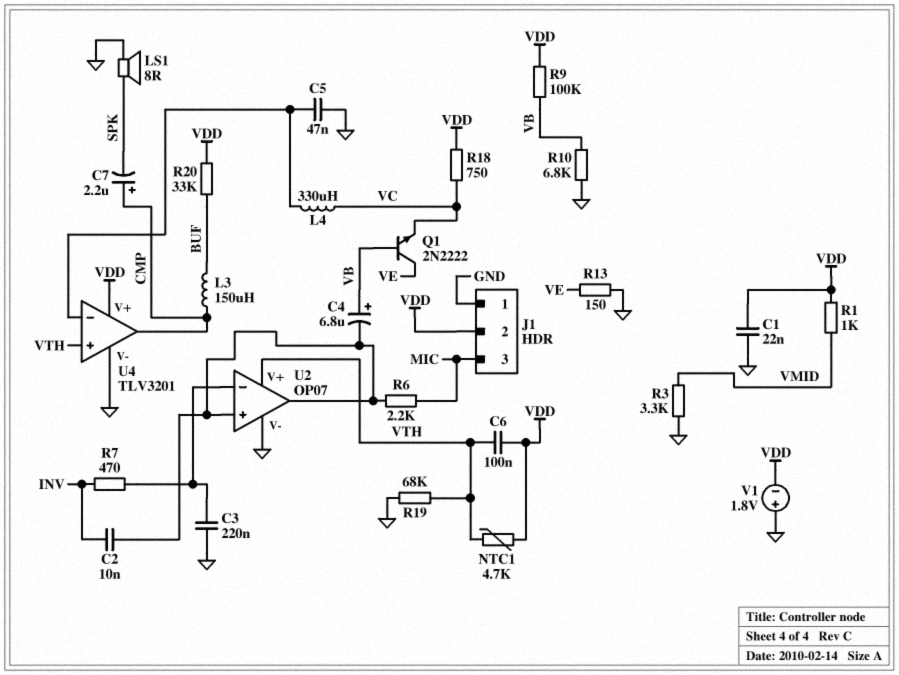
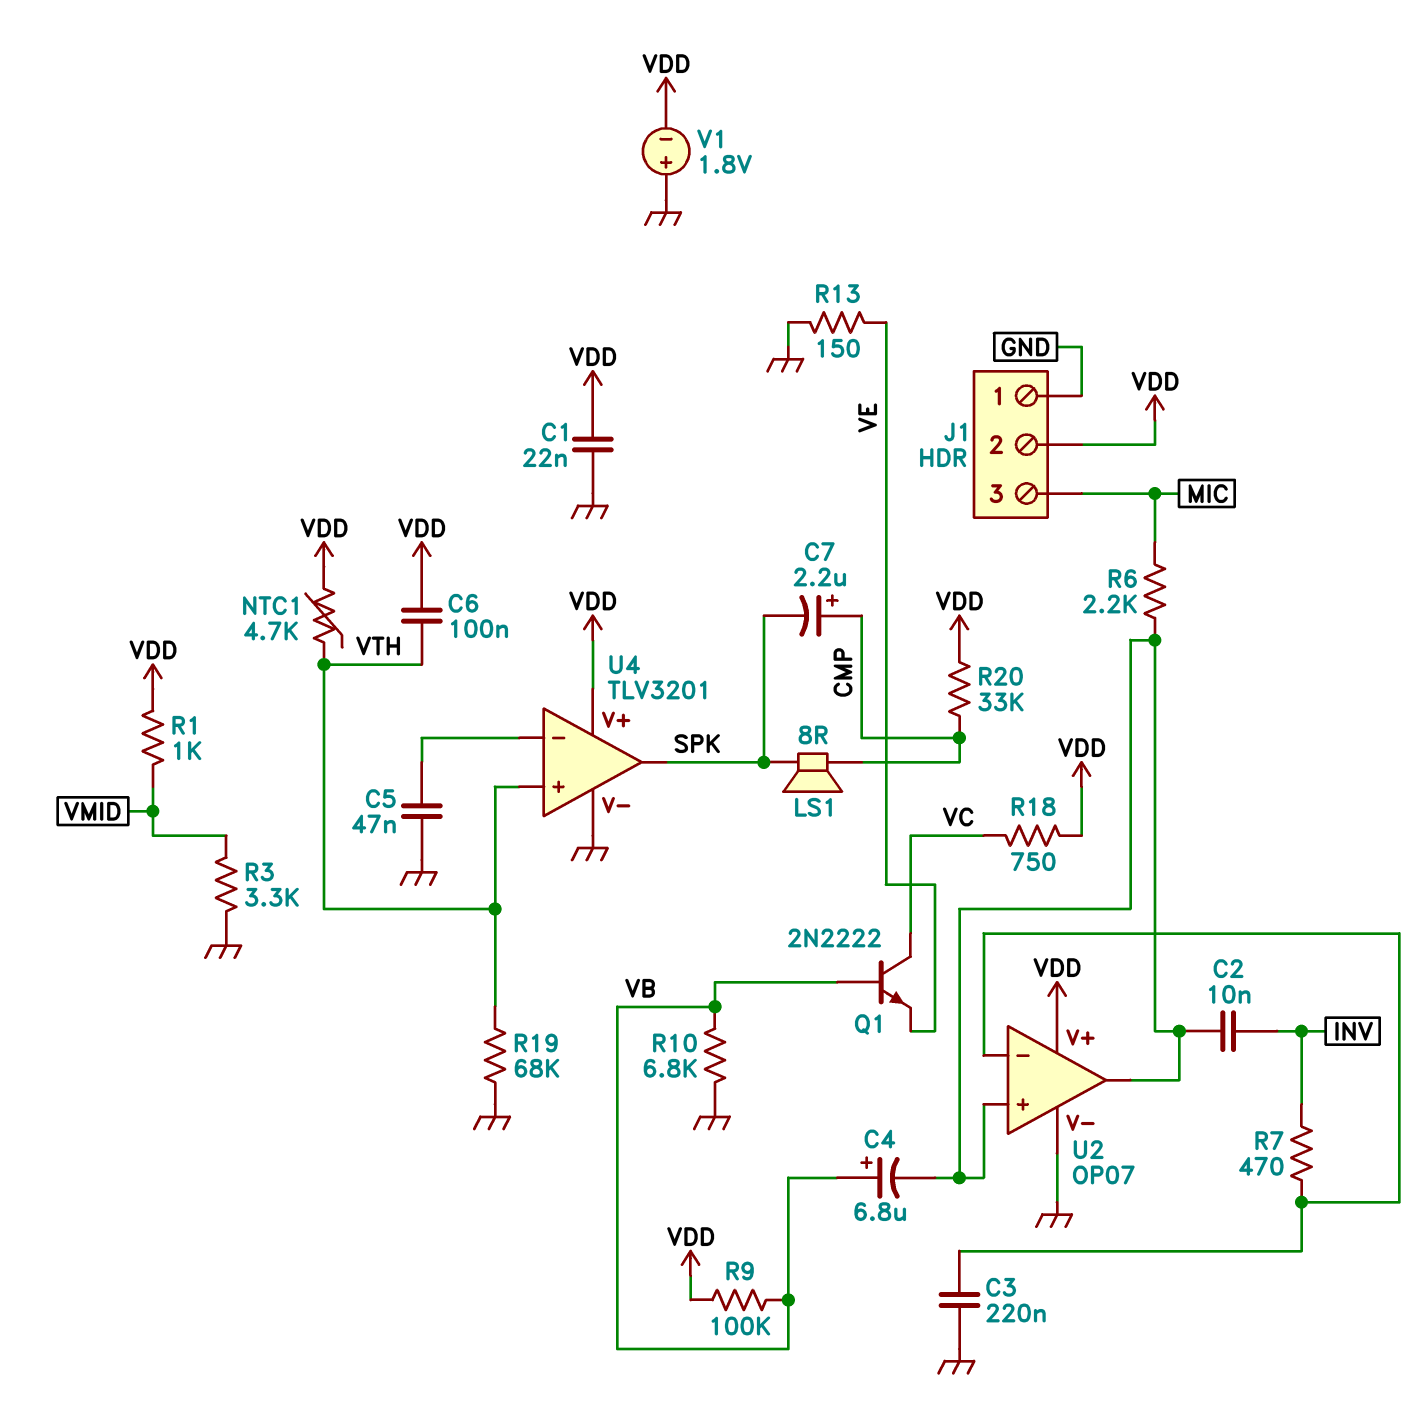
L3: 150uH (BUF, CMP) -> none
L4: 330uH (U4/in-, VC) -> none
LS1: speaker 8R (GND, SPK) -> speaker 8R (CMP, SPK)
Q1: NPN 2N2222 (B VB, C VE, E VC) -> NPN 2N2222 (B VB, C VC, E VE)
R20: 33k (BUF, VDD) -> 33k (CMP, VDD)
U2 pin V+: VTH -> VDD
U4 pin out: CMP -> SPK

